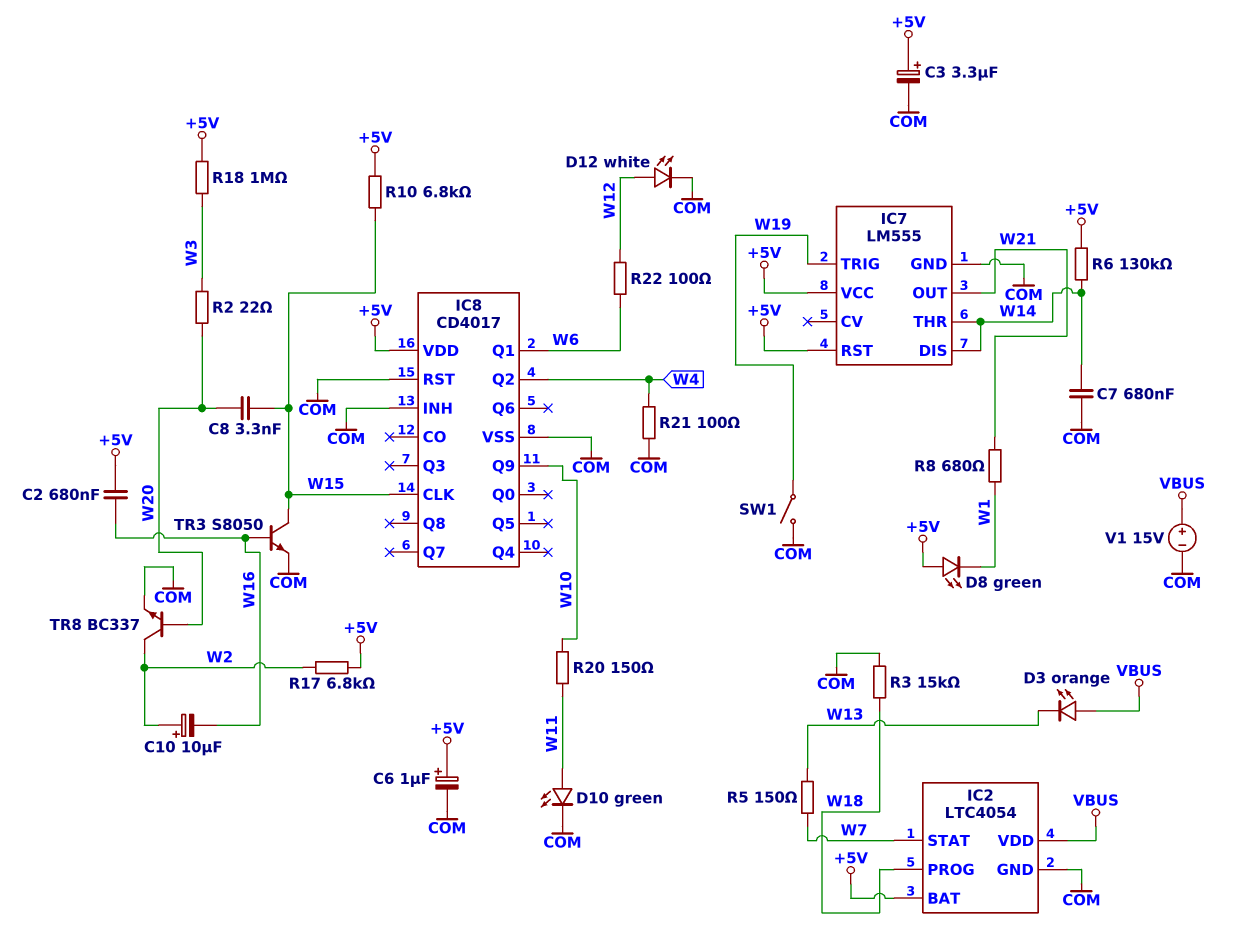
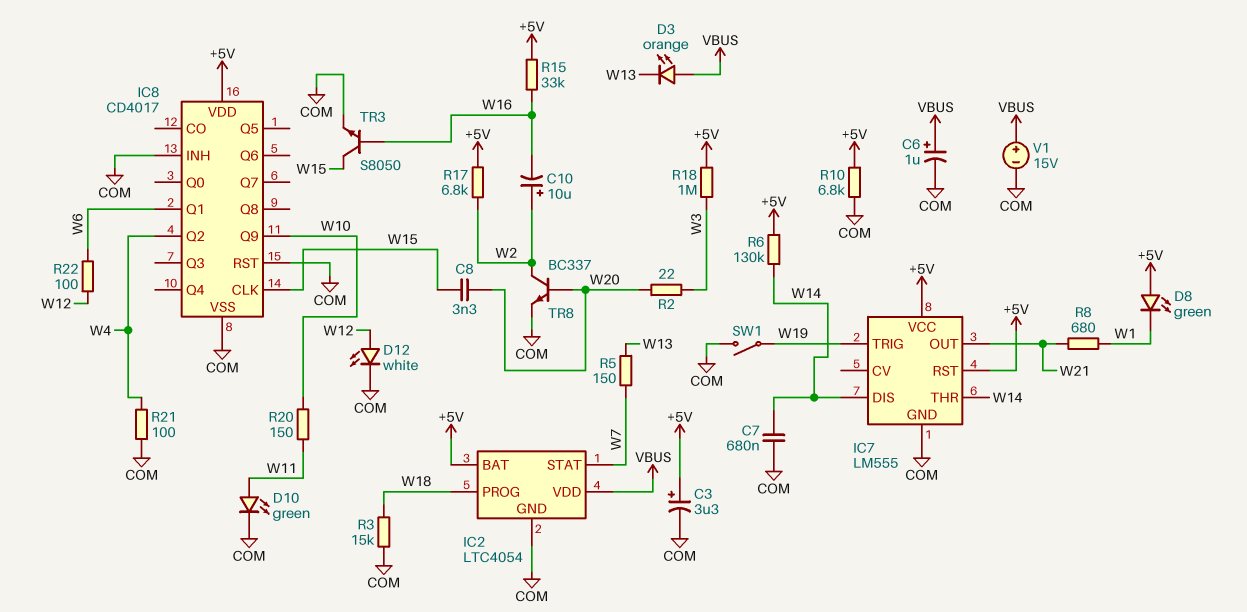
C2: 680nF (+5V, W16) -> none
C6: 1uF (plus +5V, minus COM) -> 1uF (plus VBUS, minus COM)
R10: 6.8k (+5V, W15) -> 6.8k (+5V, COM)
R15: none -> 33k (+5V, W16)

